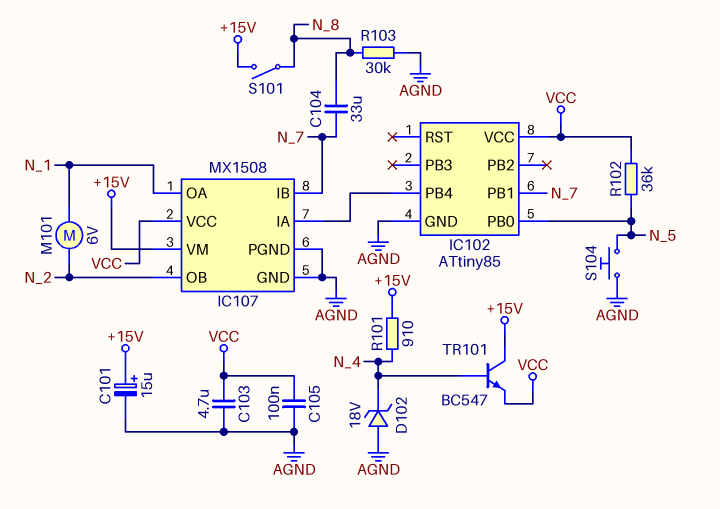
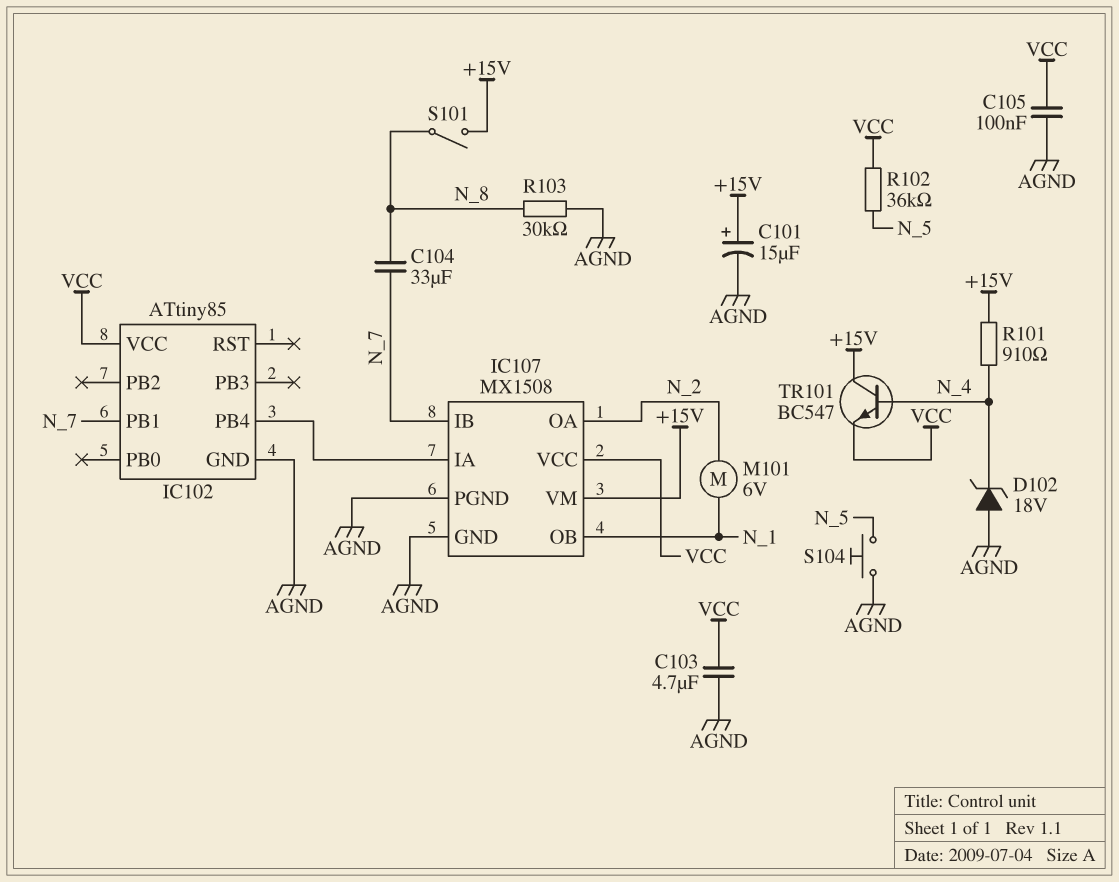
IC102 pin PB0: N_5 -> none
IC107 pin OA: N_1 -> N_2
IC107 pin OB: N_2 -> N_1

